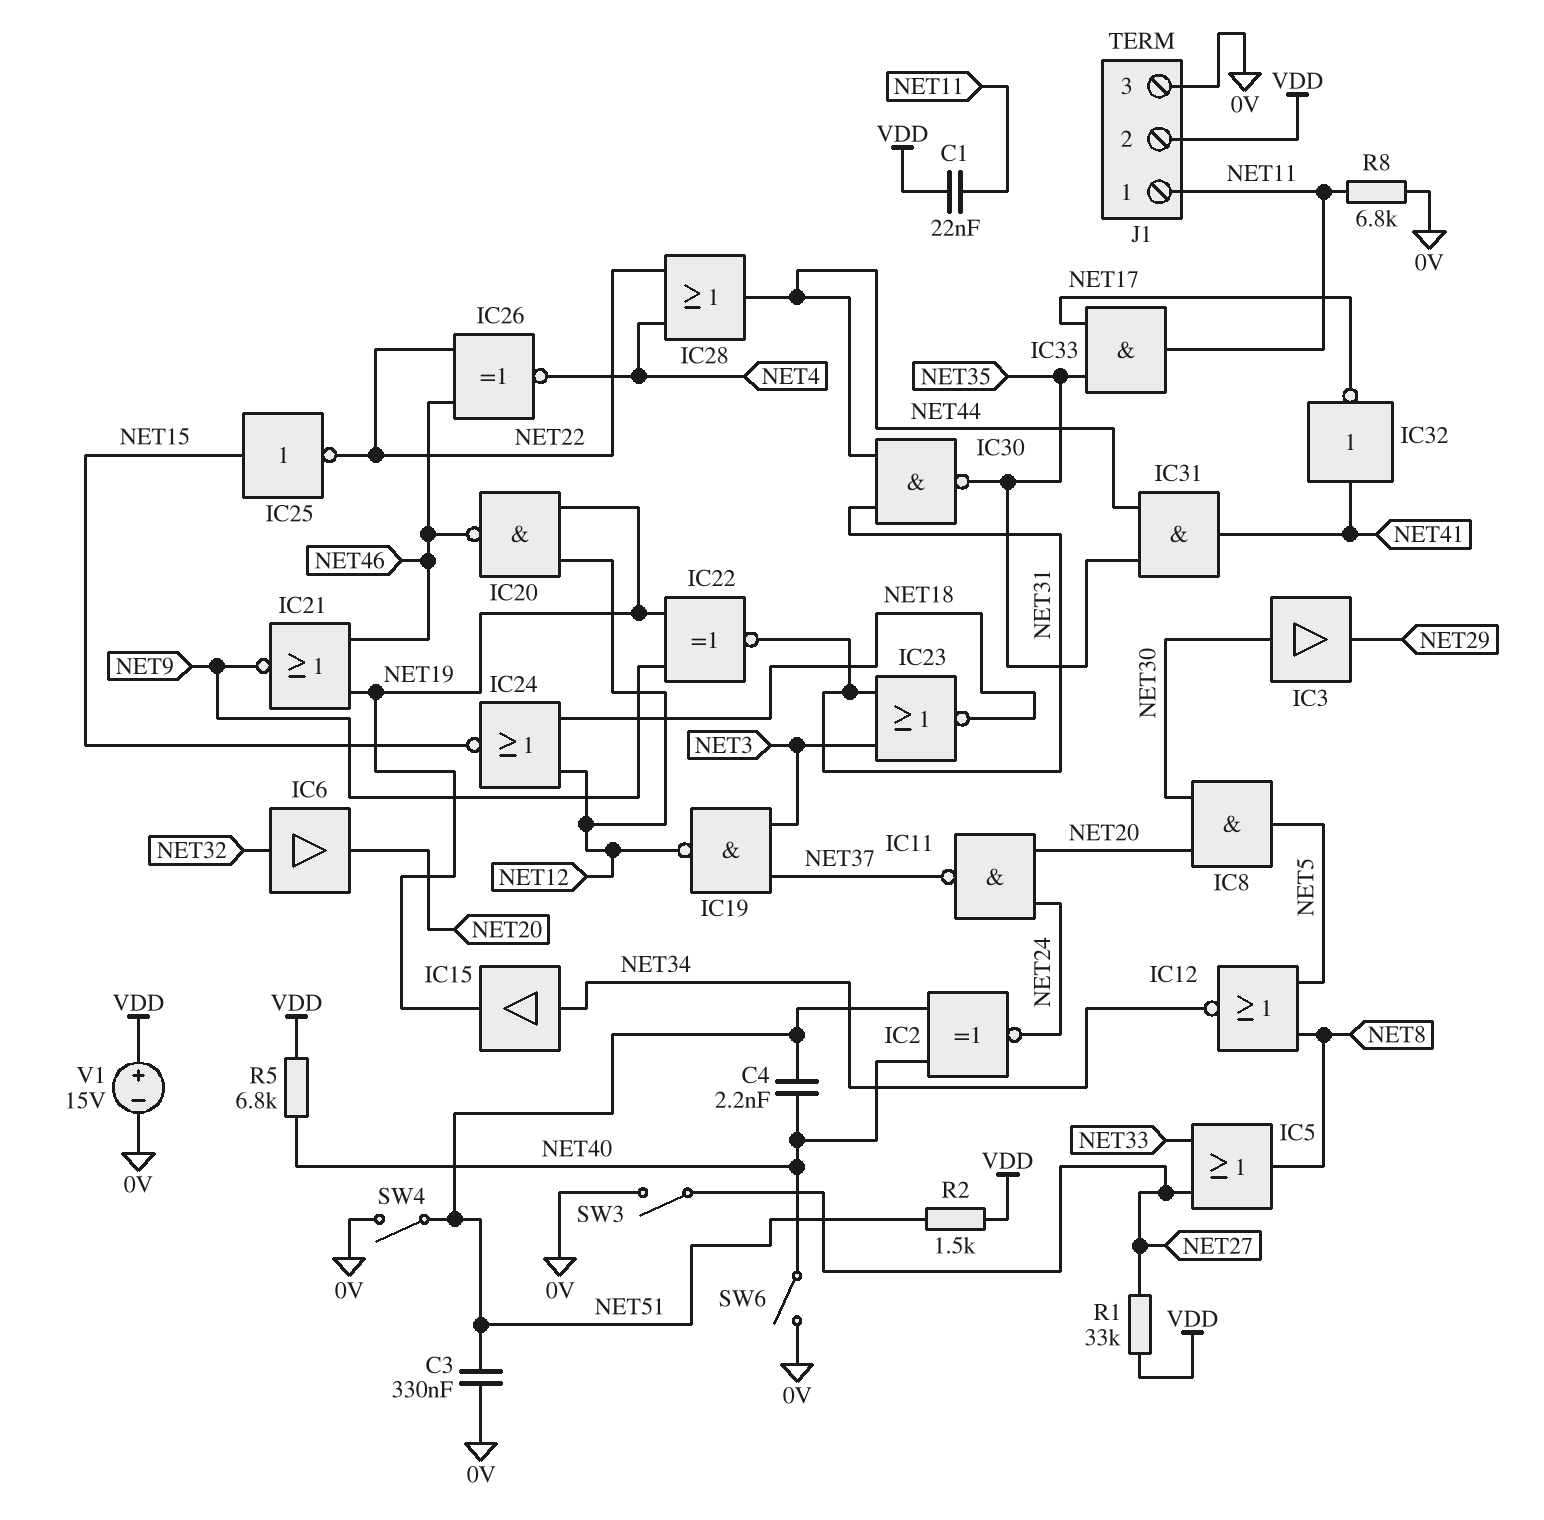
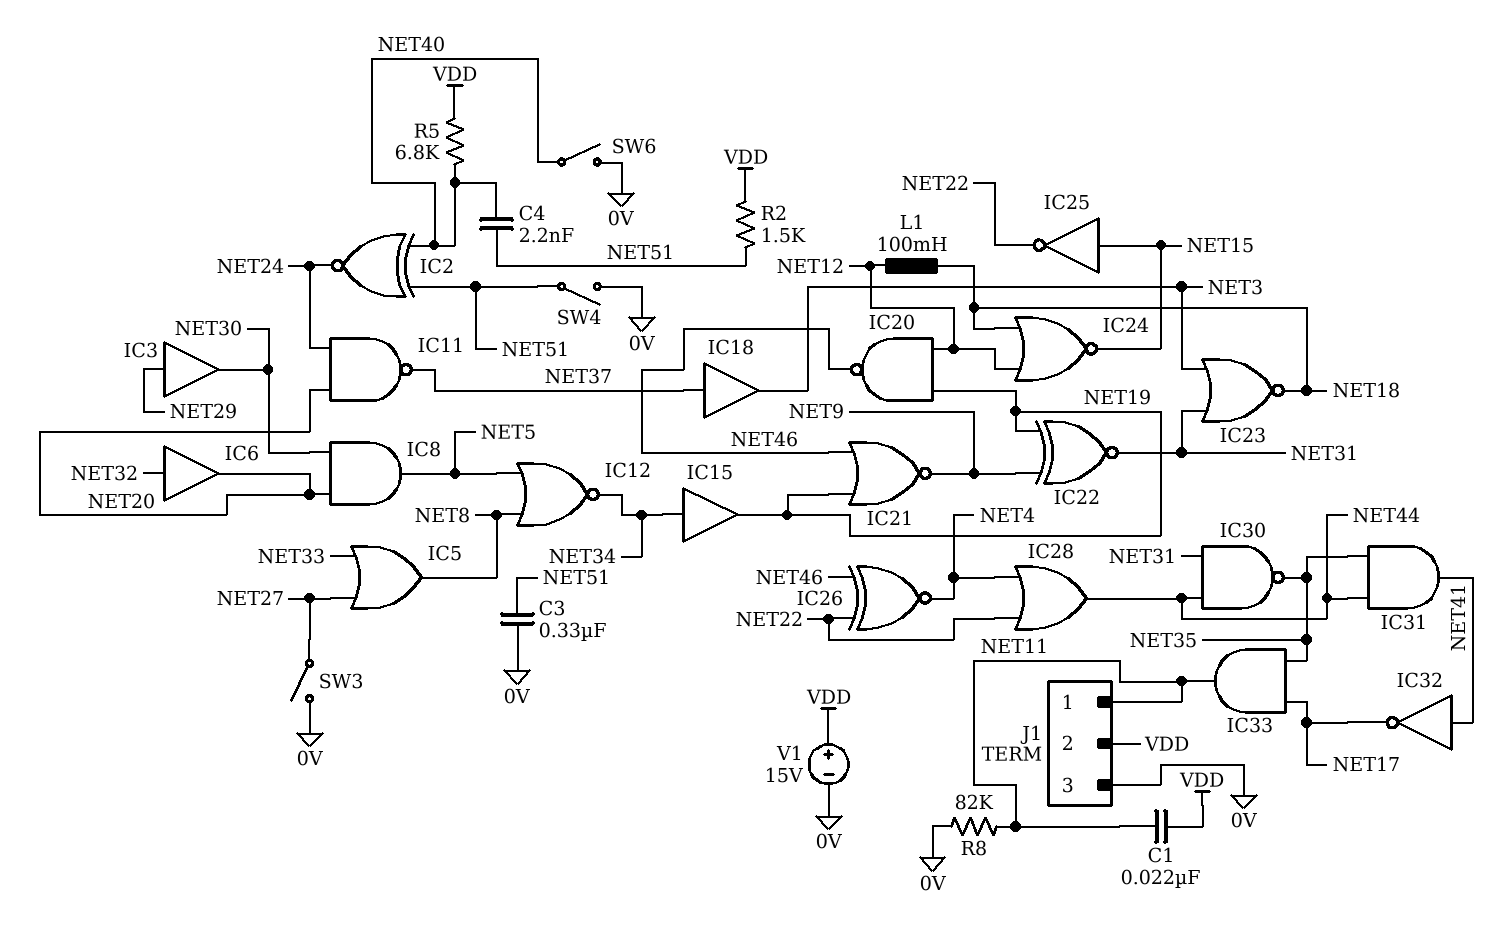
IC3: buffer (in NET30, out NET29) -> buffer (in NET29, out NET30)
IC18: none -> buffer (in NET37, out NET3)
IC19: NAND (in NET3, in NET37, out NET12) -> none
L1: none -> 100mH (NET12, NET18)
R1: 33k (NET27, VDD) -> none
R8: 6.8k (0V, NET11) -> 82k (0V, NET11)

